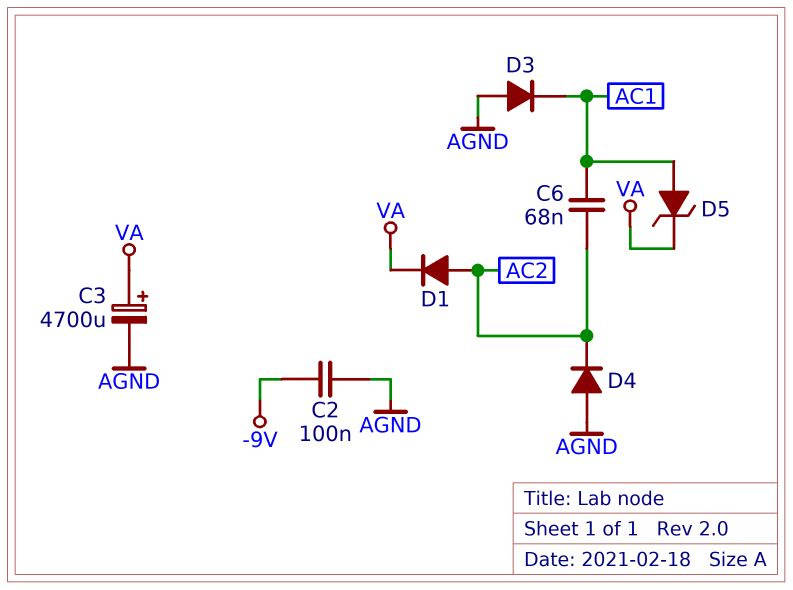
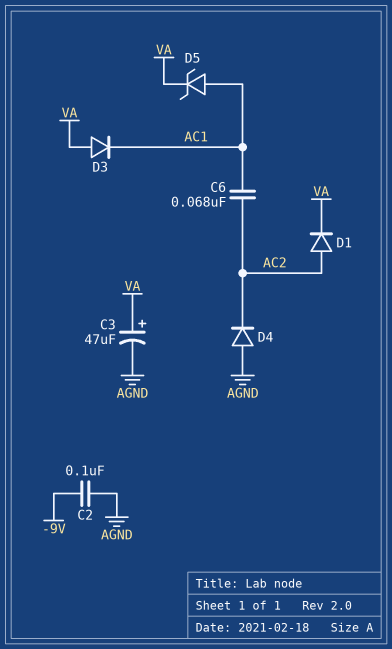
C3: 4700uF (plus VA, minus AGND) -> 47uF (plus VA, minus AGND)
D3: diode (A AGND, K AC1) -> diode (A VA, K AC1)

